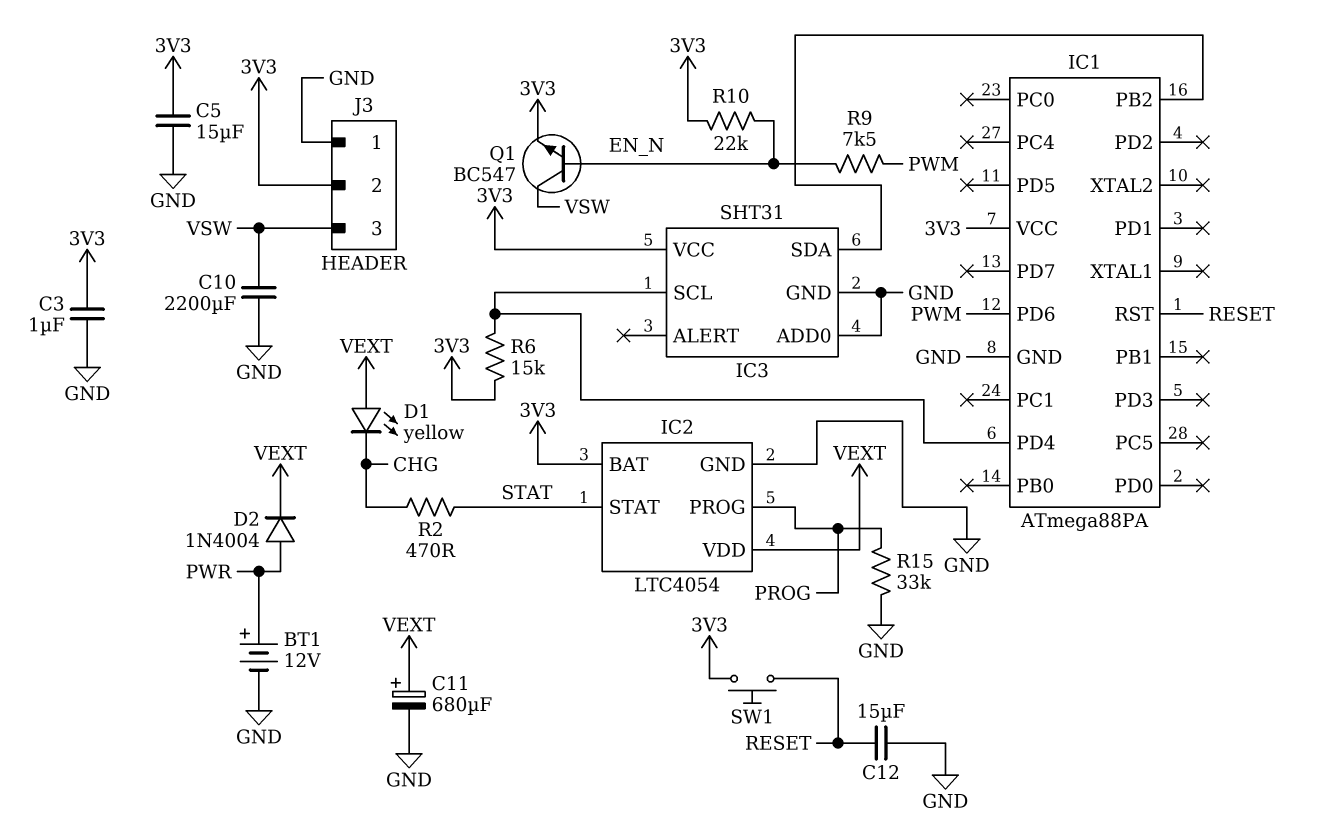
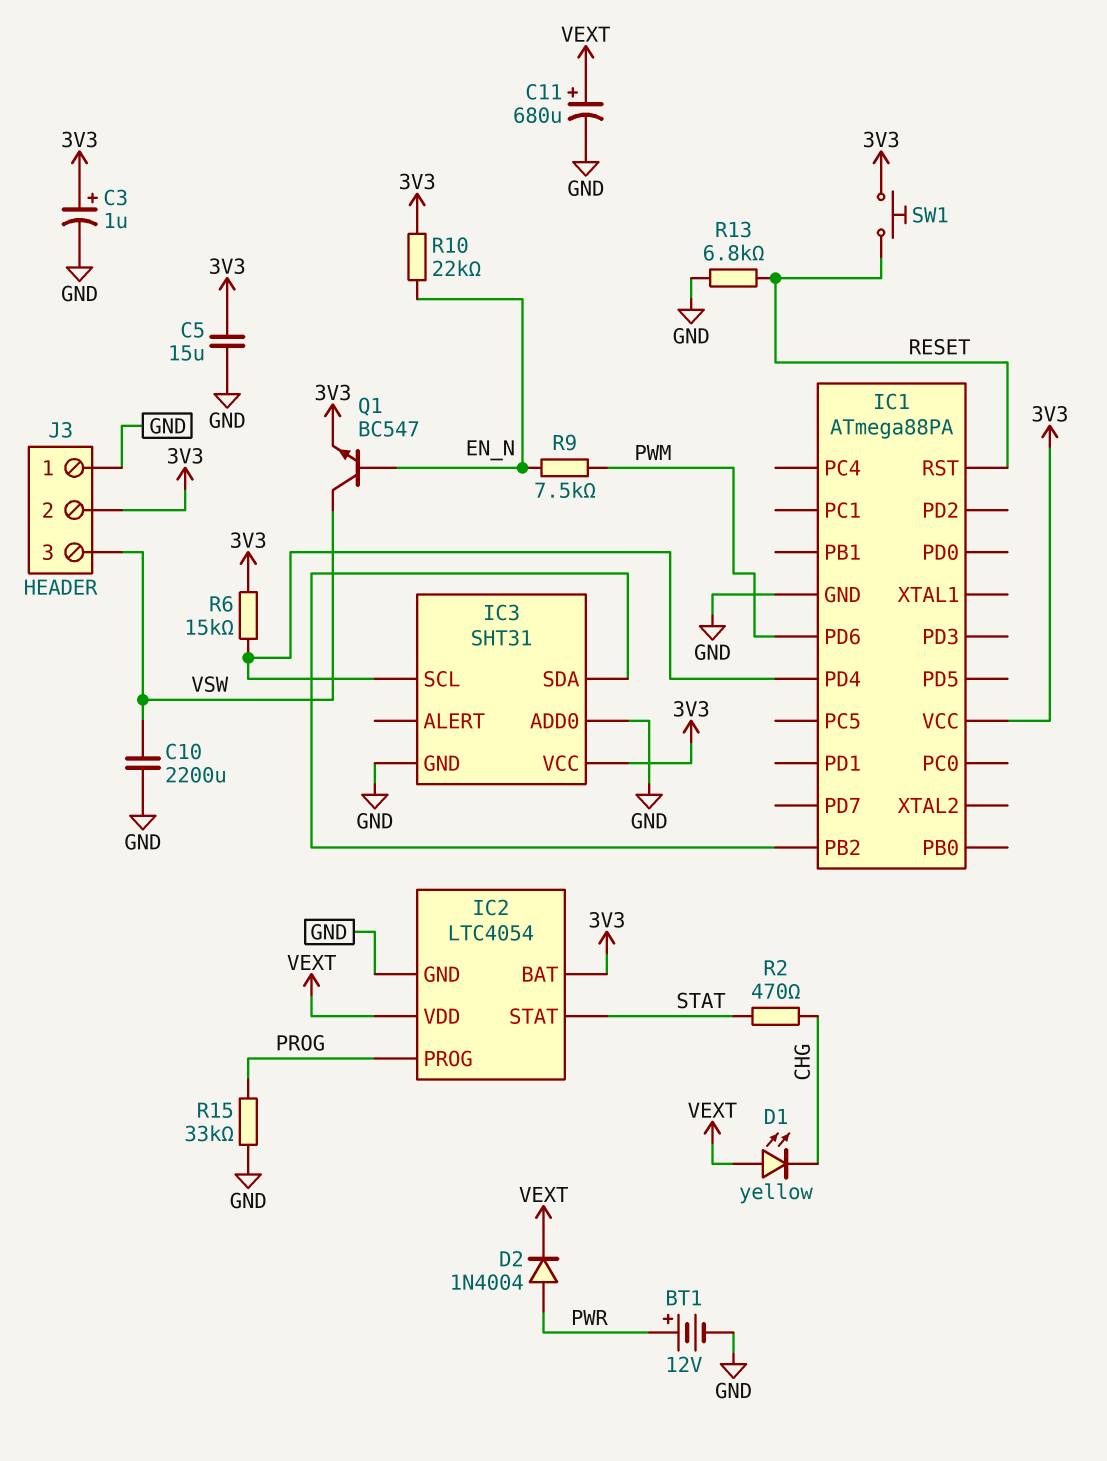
C3: 1uF (3V3, GND) -> 1uF (plus 3V3, minus GND)
C12: 15uF (GND, RESET) -> none
R13: none -> 6.8k (GND, RESET)

